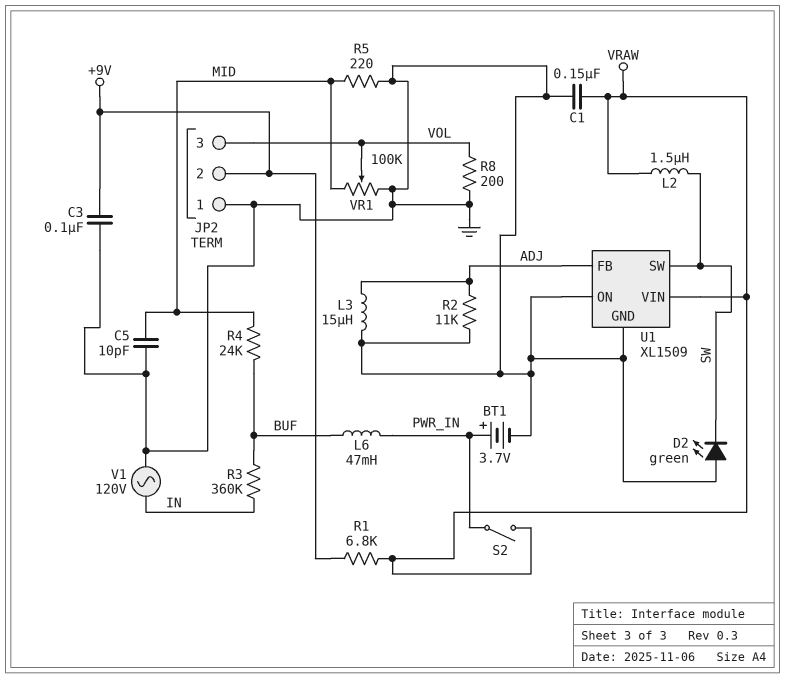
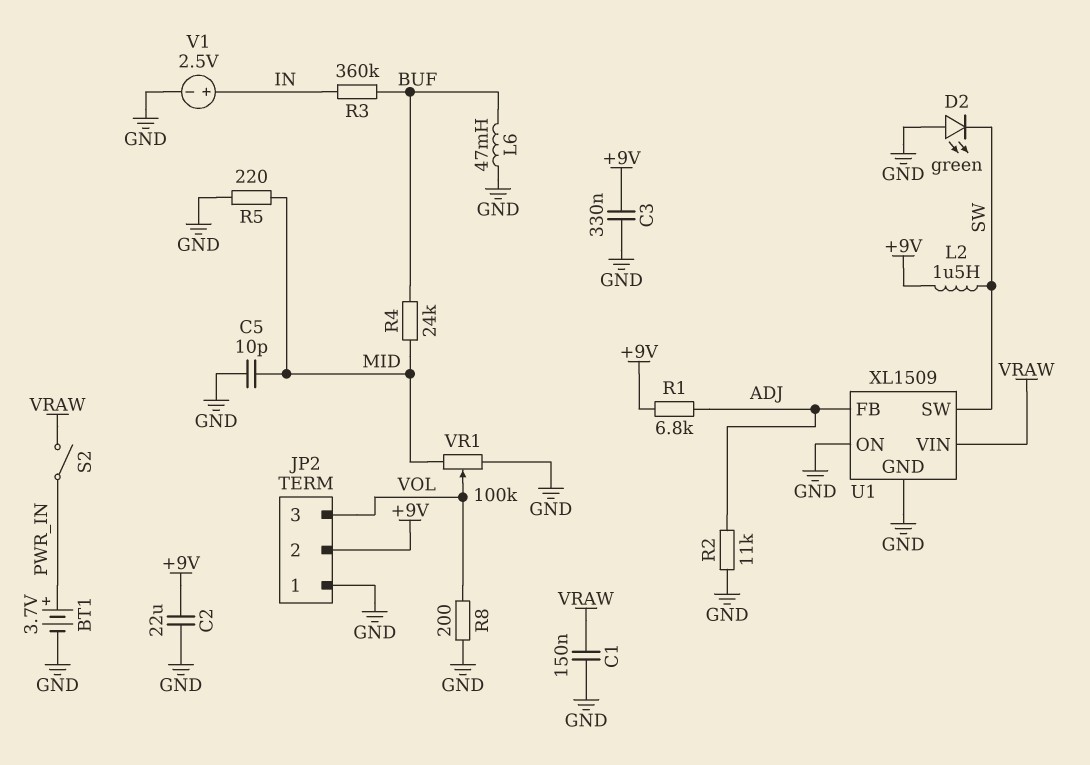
C2: none -> 22uF (+9V, GND)
C3: 100nF (+9V, GND) -> 330nF (+9V, GND)
L2: 1.5uH (SW, VRAW) -> 1.5uH (+9V, SW)
L3: 15uH (ADJ, GND) -> none
L6: 47mH (BUF, PWR_IN) -> 47mH (BUF, GND)
R1: 6.8k (+9V, VRAW) -> 6.8k (+9V, ADJ)
V1: AC 120V (GND, IN) -> 2.5V (plus IN, minus GND)

